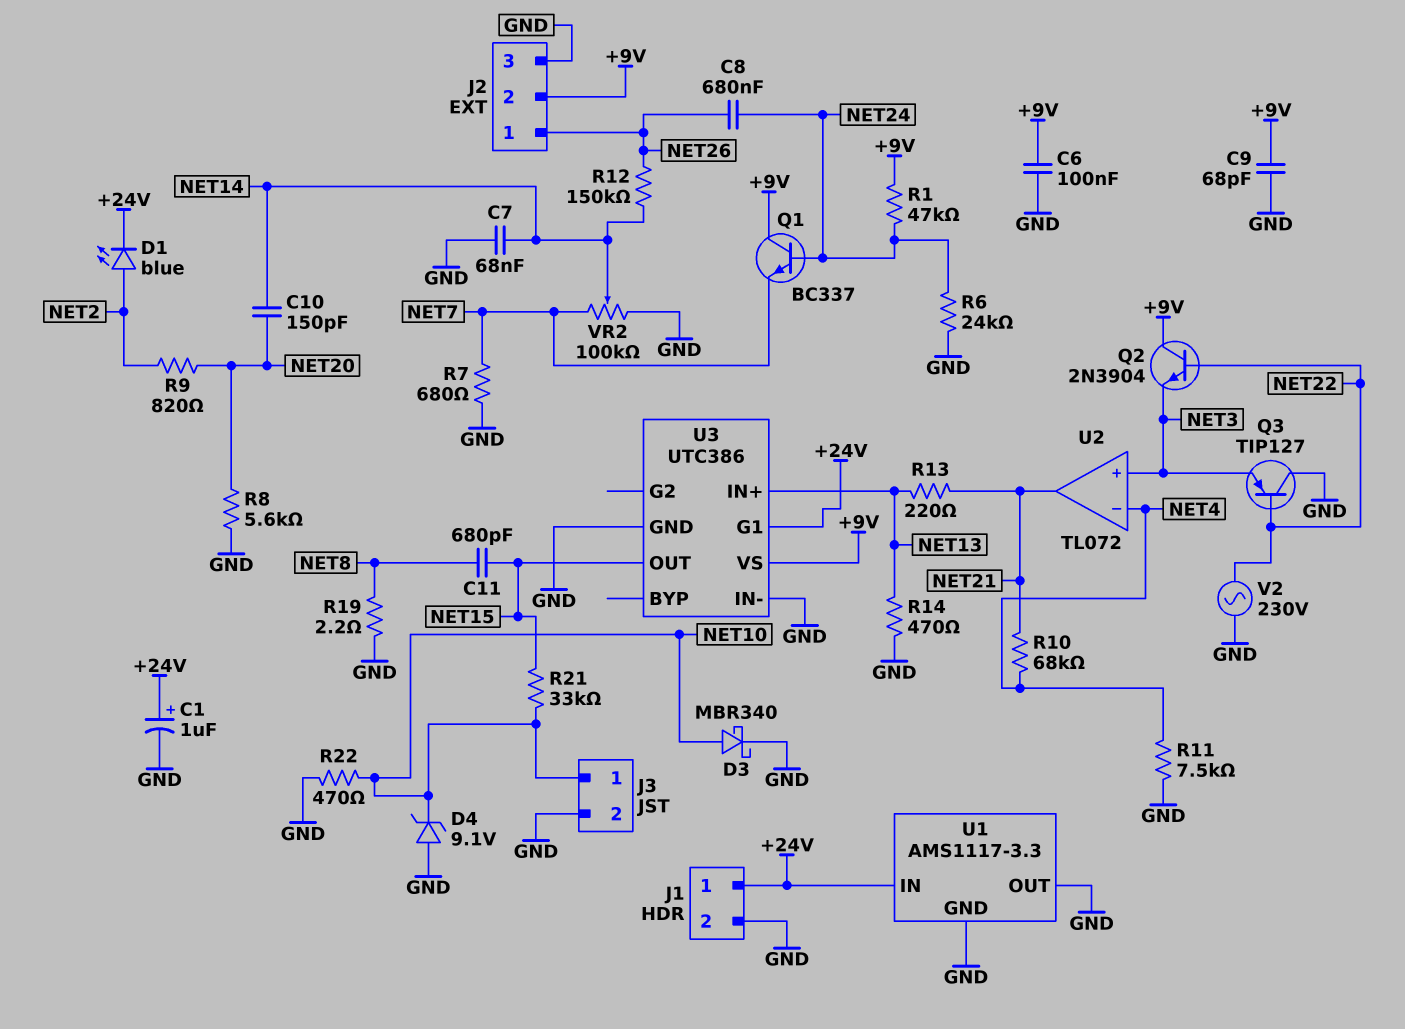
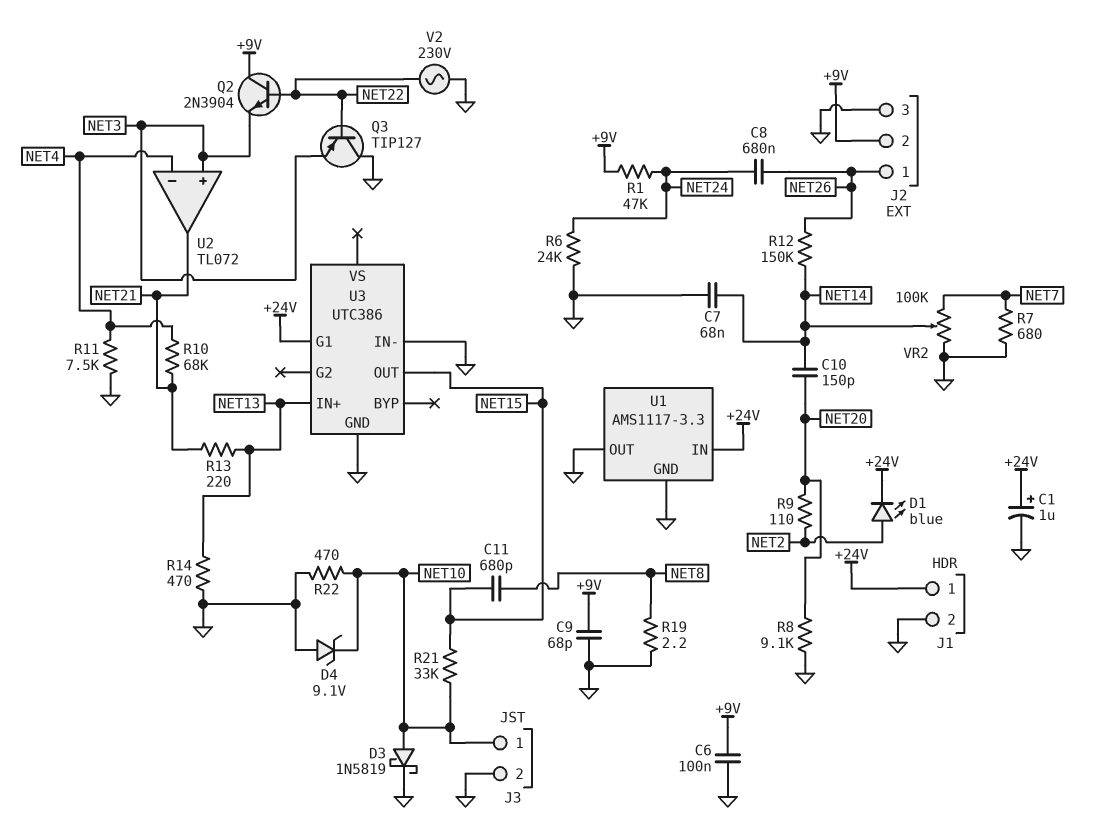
D3: schottky MBR340 (A NET10, K GND) -> schottky 1N5819 (A NET10, K GND)
Q1: NPN BC337 (B NET24, C +9V, E NET7) -> none
R8: 5.6k (GND, NET20) -> 9.1k (GND, NET20)
R9: 820 (NET2, NET20) -> 110 (NET2, NET20)
U3 pin VS: +9V -> none

